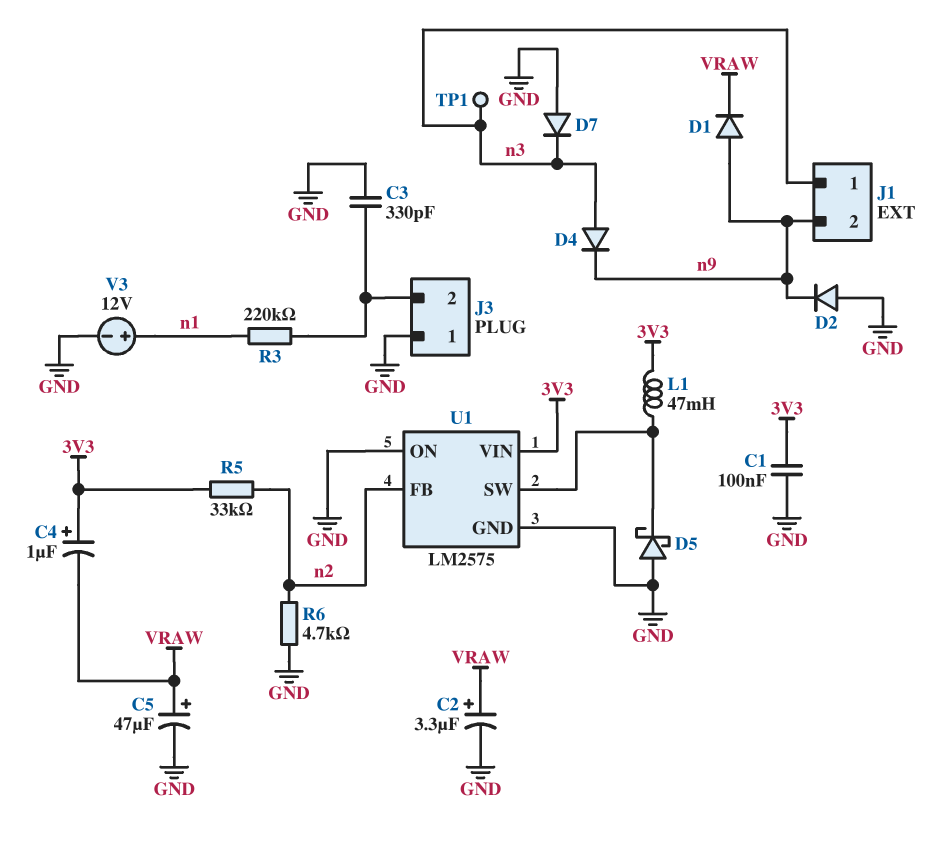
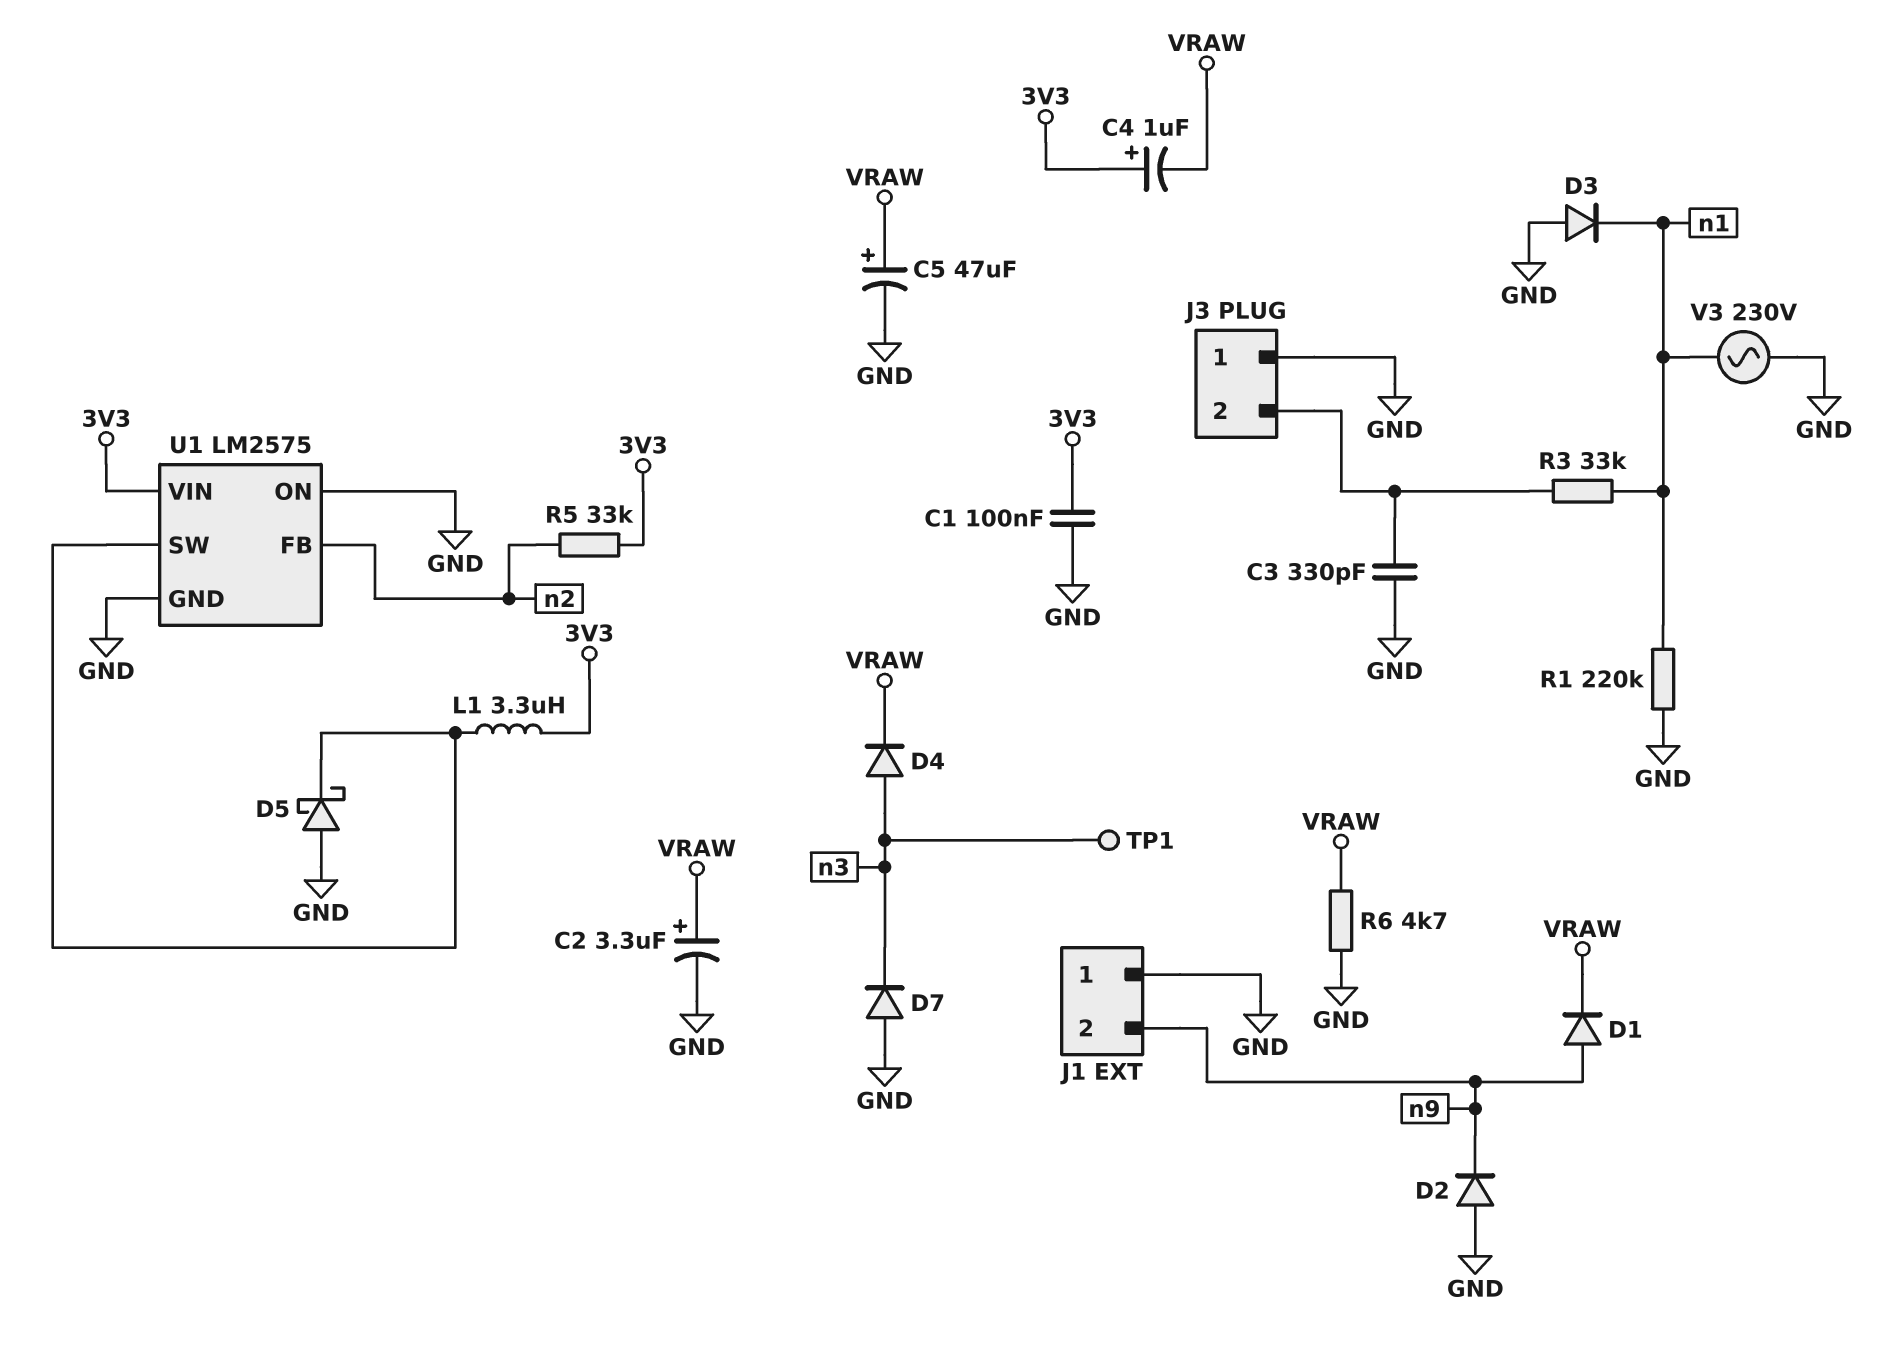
D3: none -> diode (A GND, K n1)
D4: diode (A n3, K n9) -> diode (A n3, K VRAW)
J1 pin 1: n3 -> GND
L1: 47mH (3V3, U1/SW) -> 3.3uH (3V3, U1/SW)
R1: none -> 220k (GND, n1)
R3: 220k (J3/2, n1) -> 33k (J3/2, n1)
R6: 4.7k (GND, n2) -> 4.7k (GND, VRAW)
V3: 12V (plus n1, minus GND) -> AC 230V (GND, n1)

